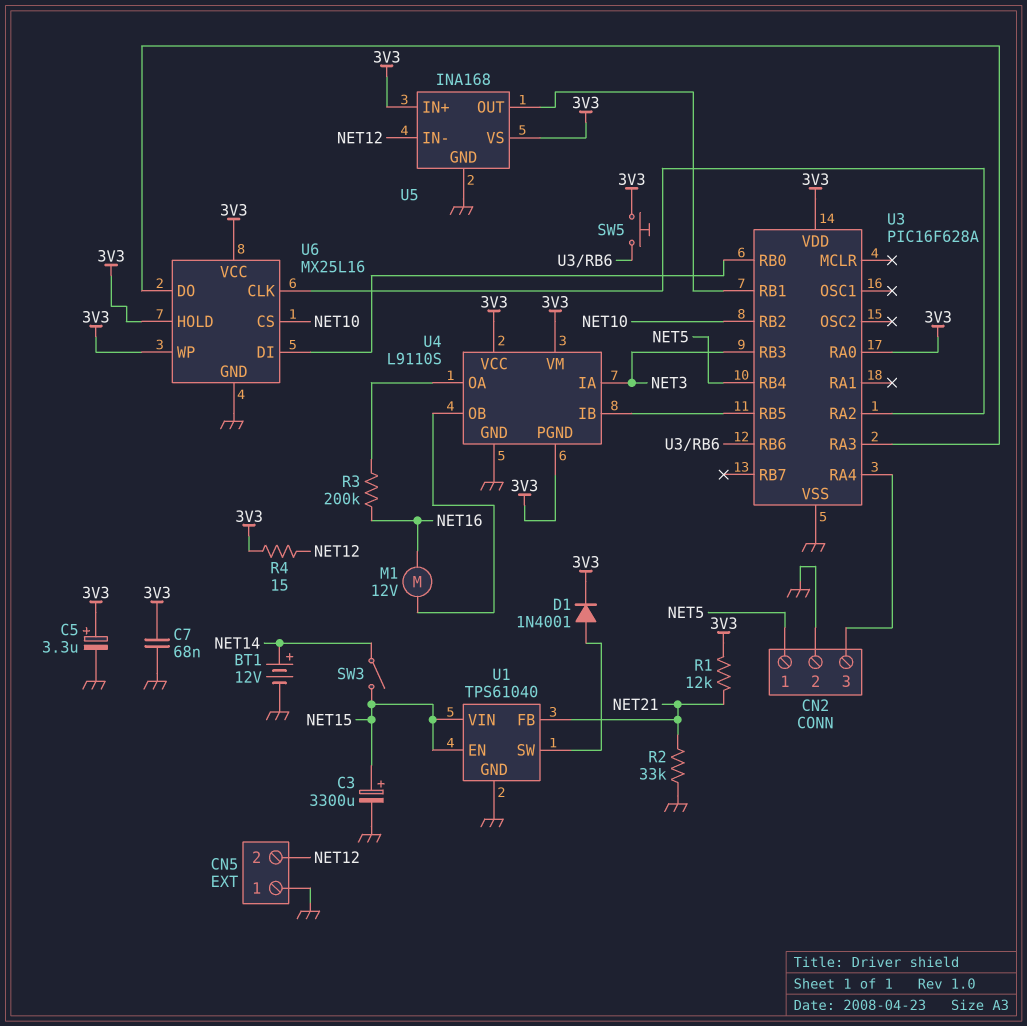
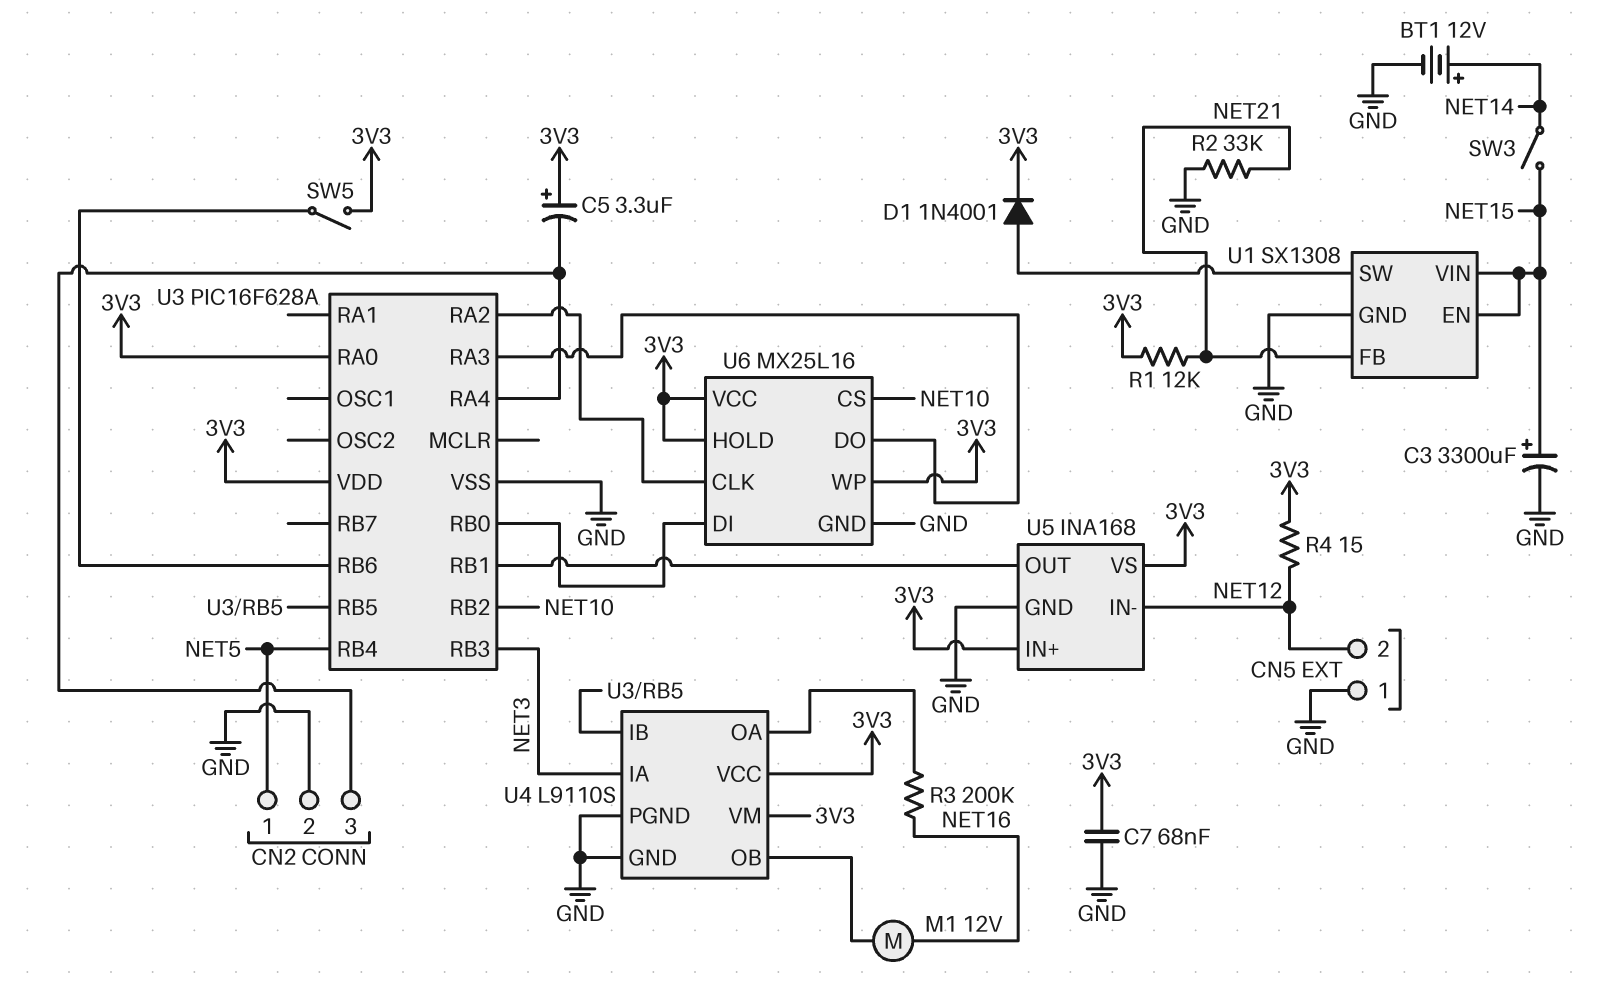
C5: 3.3uF (plus 3V3, minus GND) -> 3.3uF (plus 3V3, minus CN2/3)
SW5: button (3V3, U3/RB6) -> switch (3V3, U3/RB6)
U1: TPS61040 -> SX1308
U4 pin PGND: 3V3 -> GND

